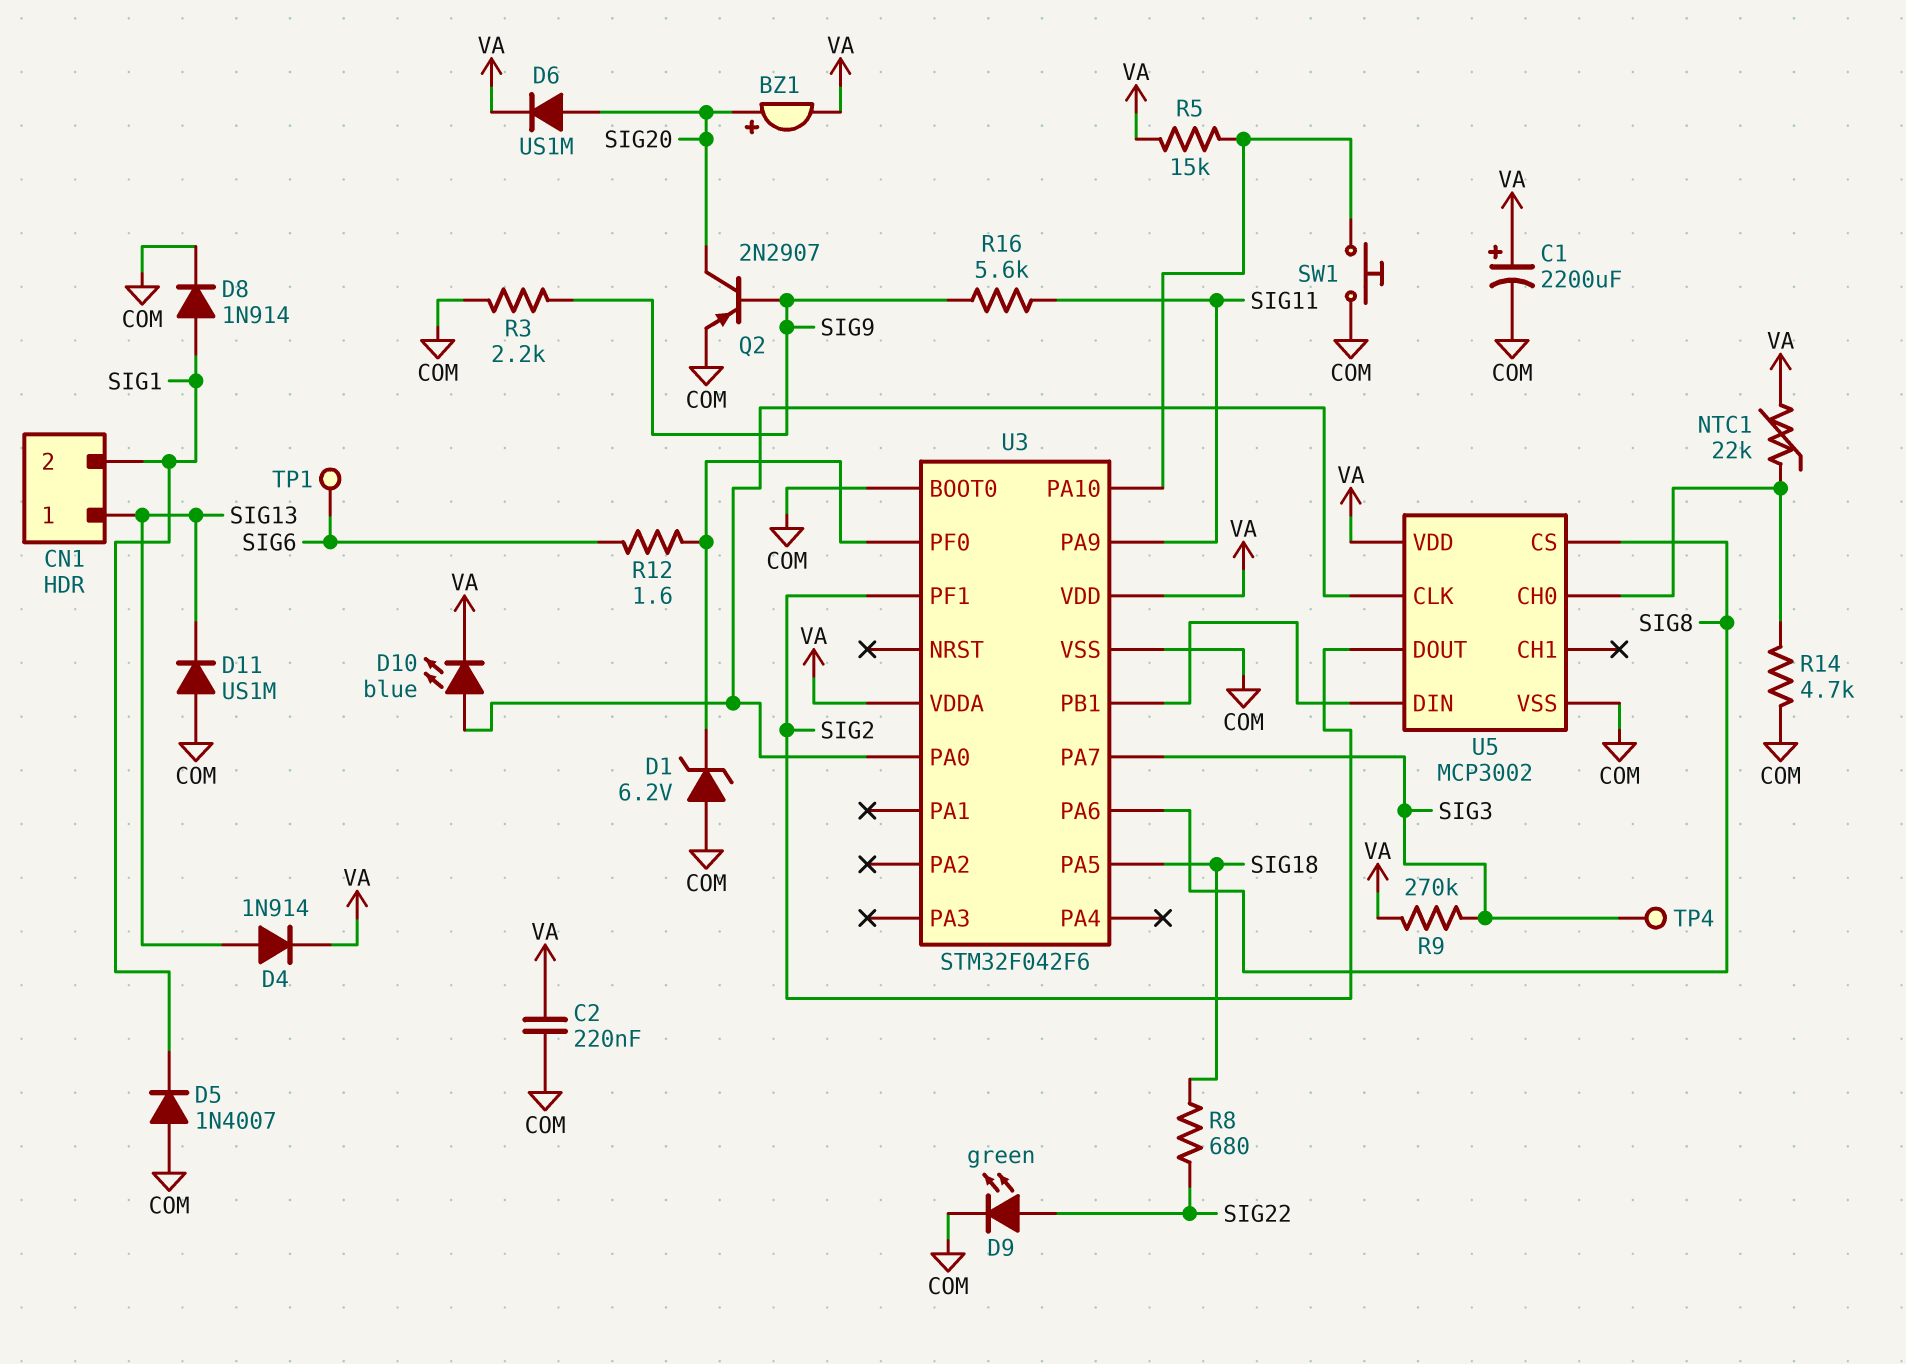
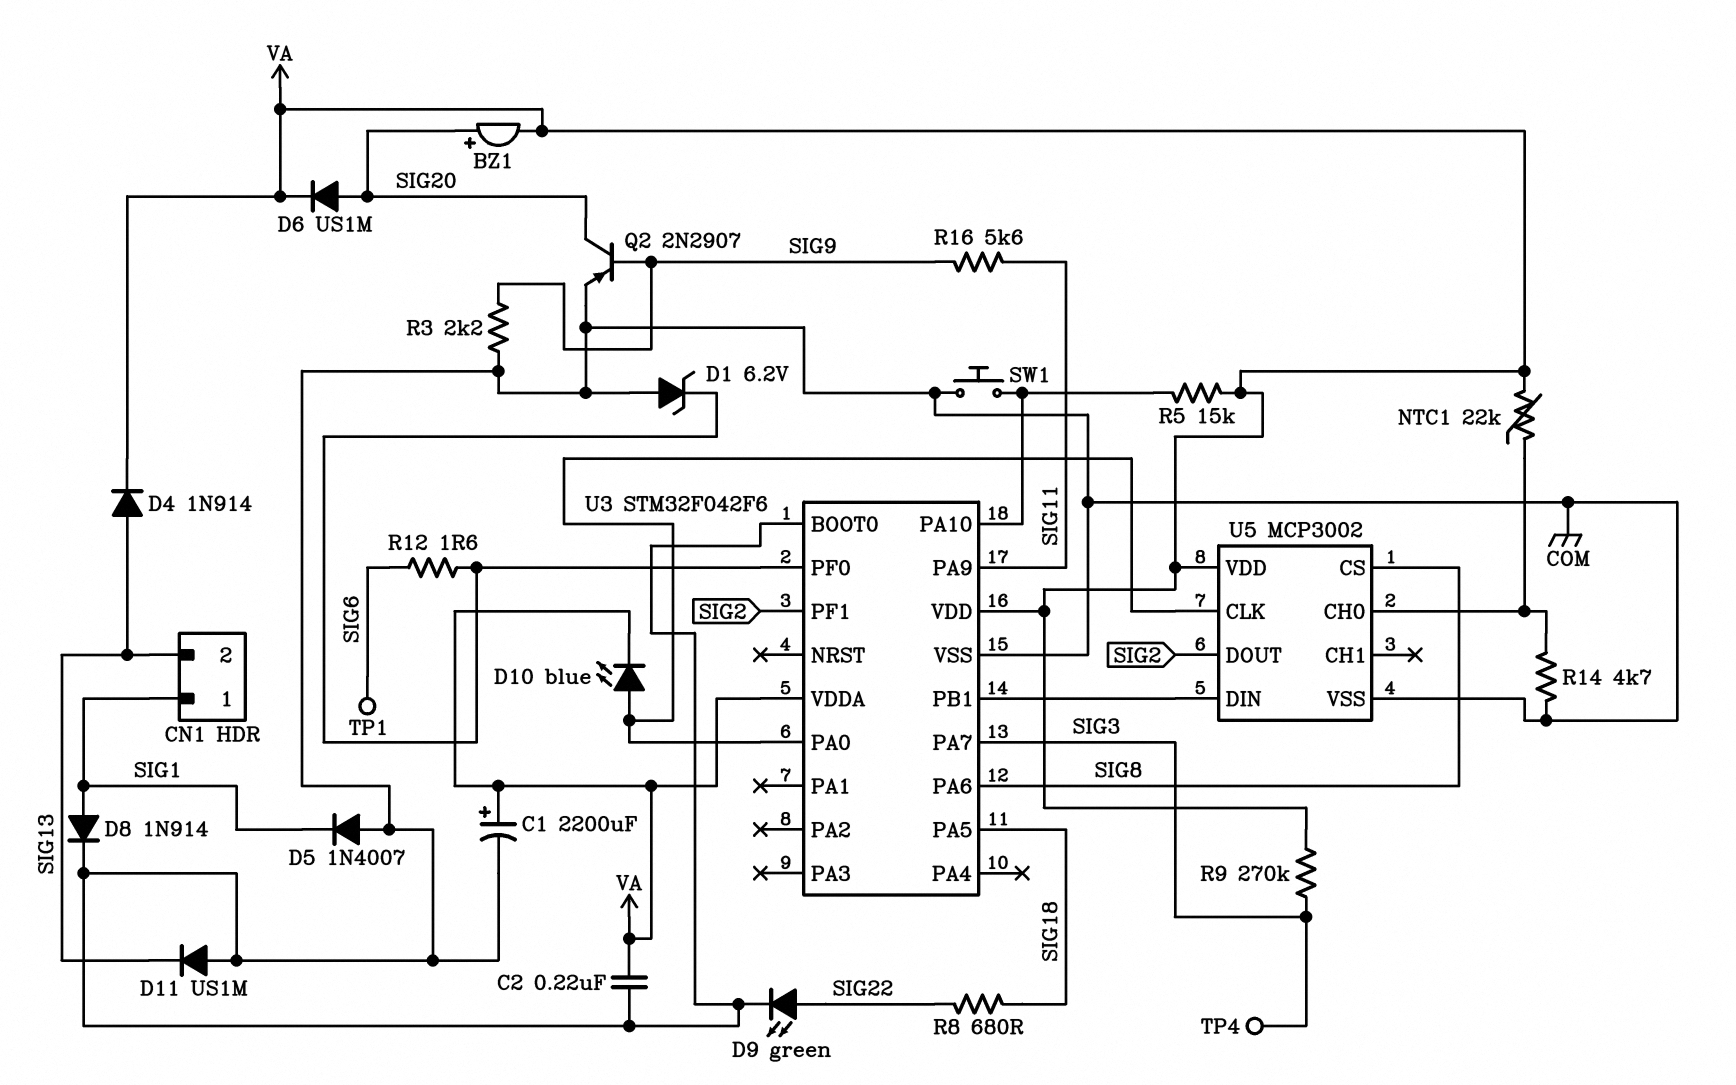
CN1 pin 1: SIG13 -> SIG1
CN1 pin 2: SIG1 -> SIG13

